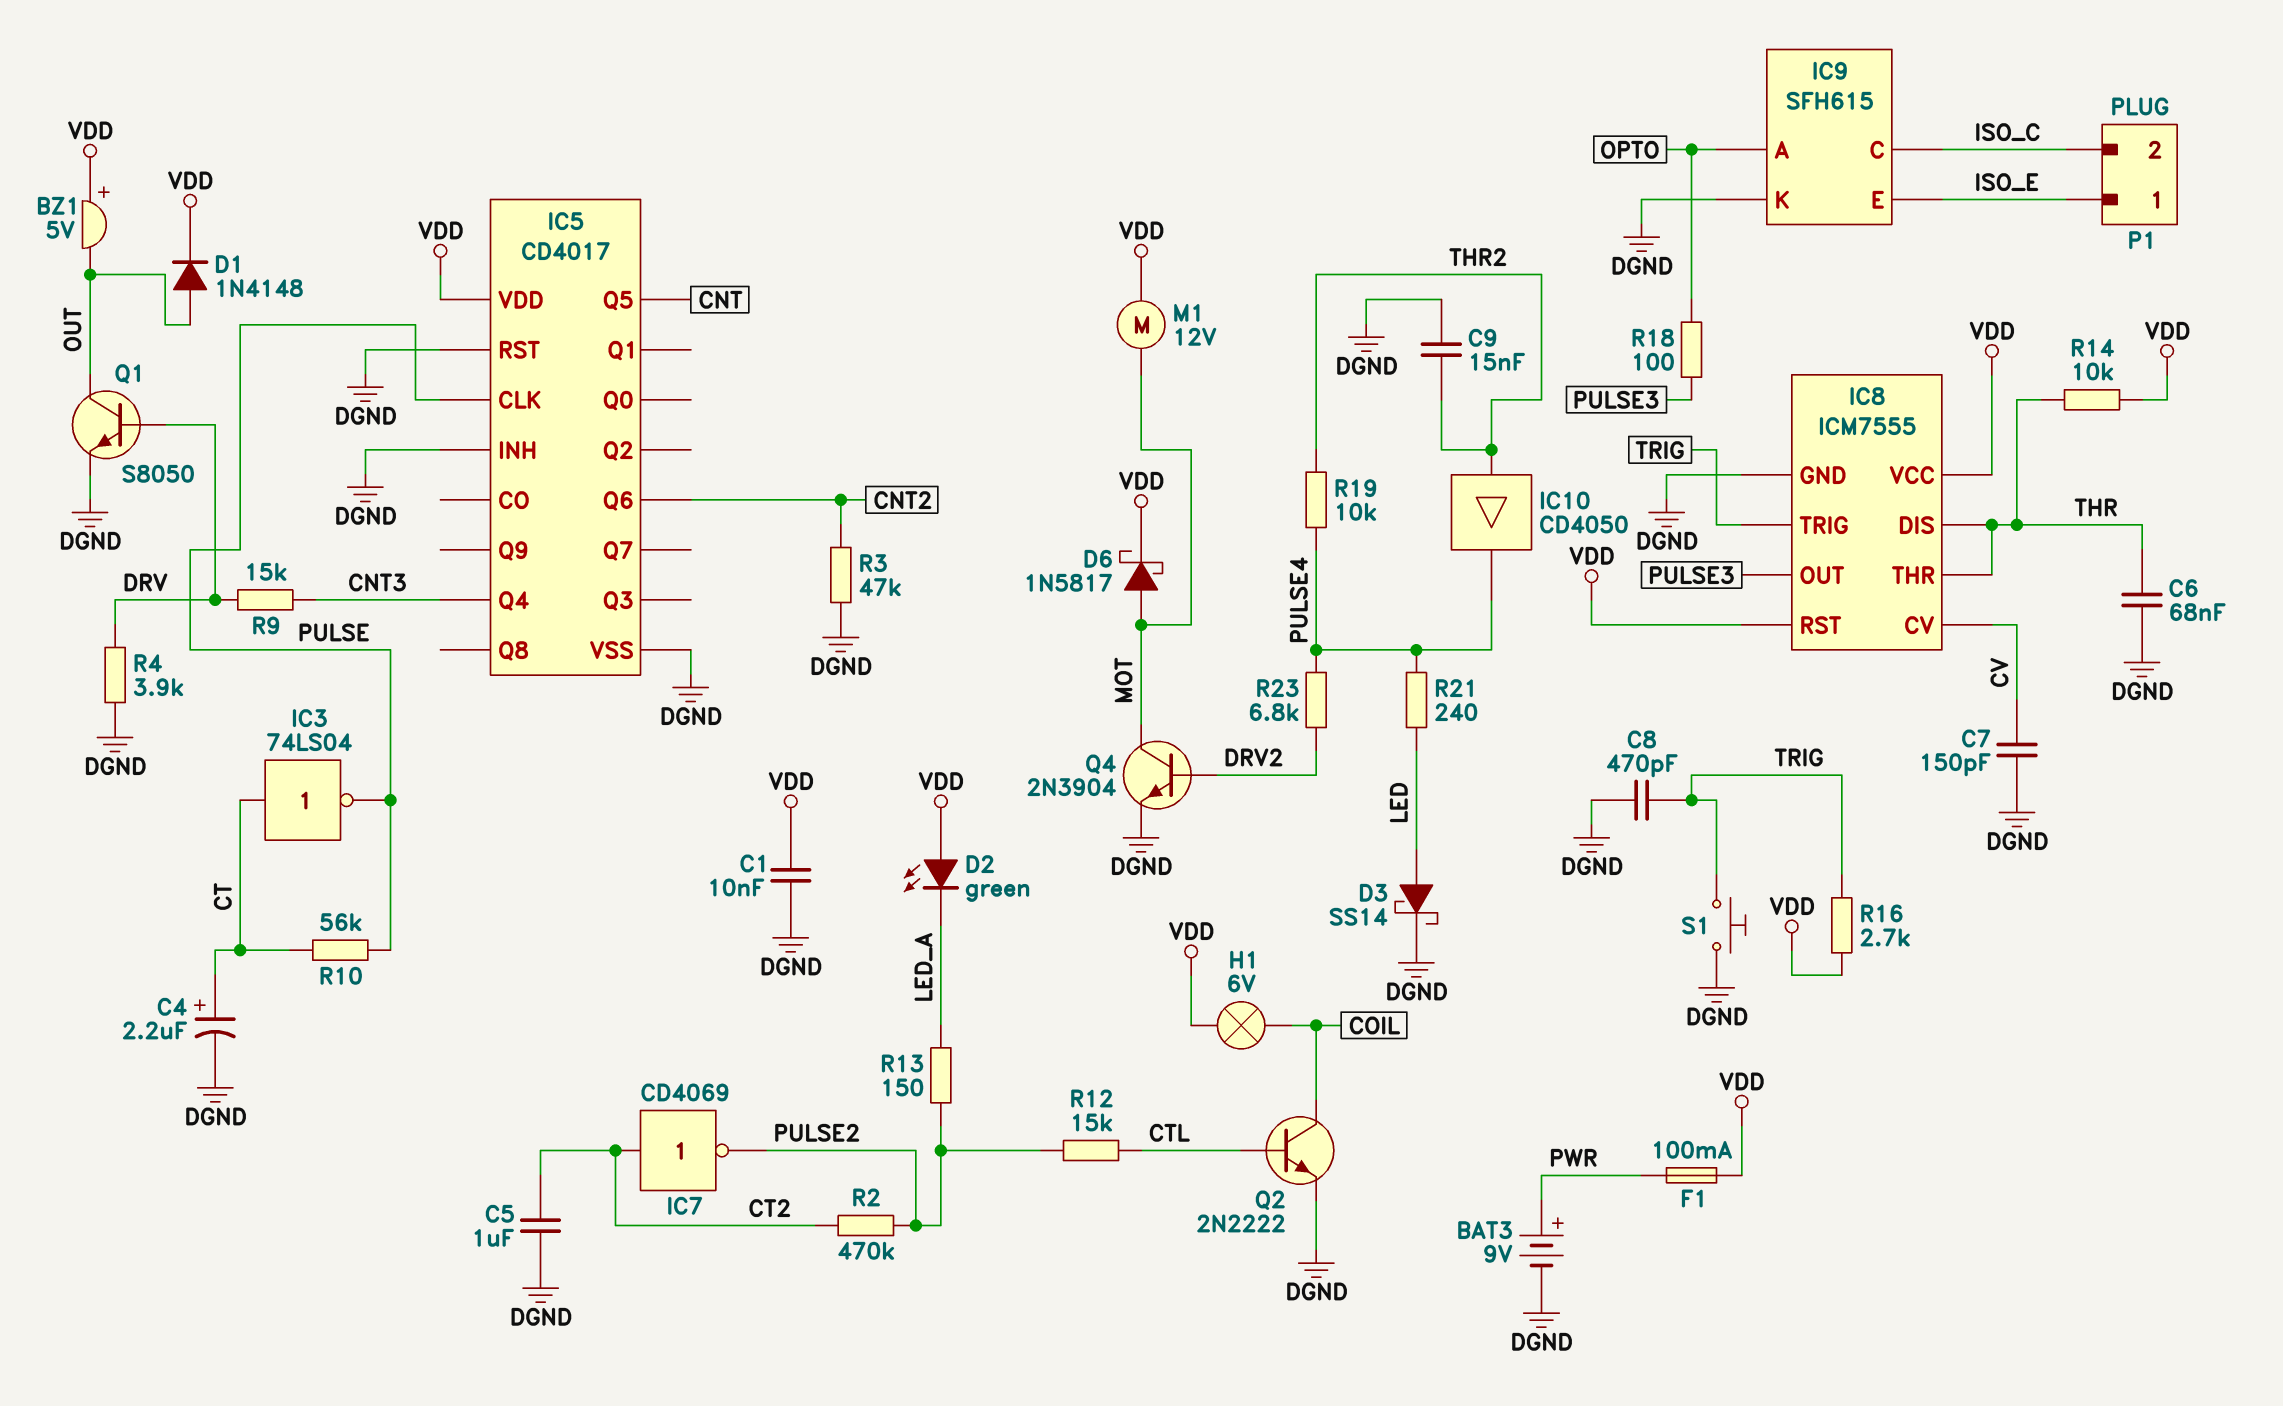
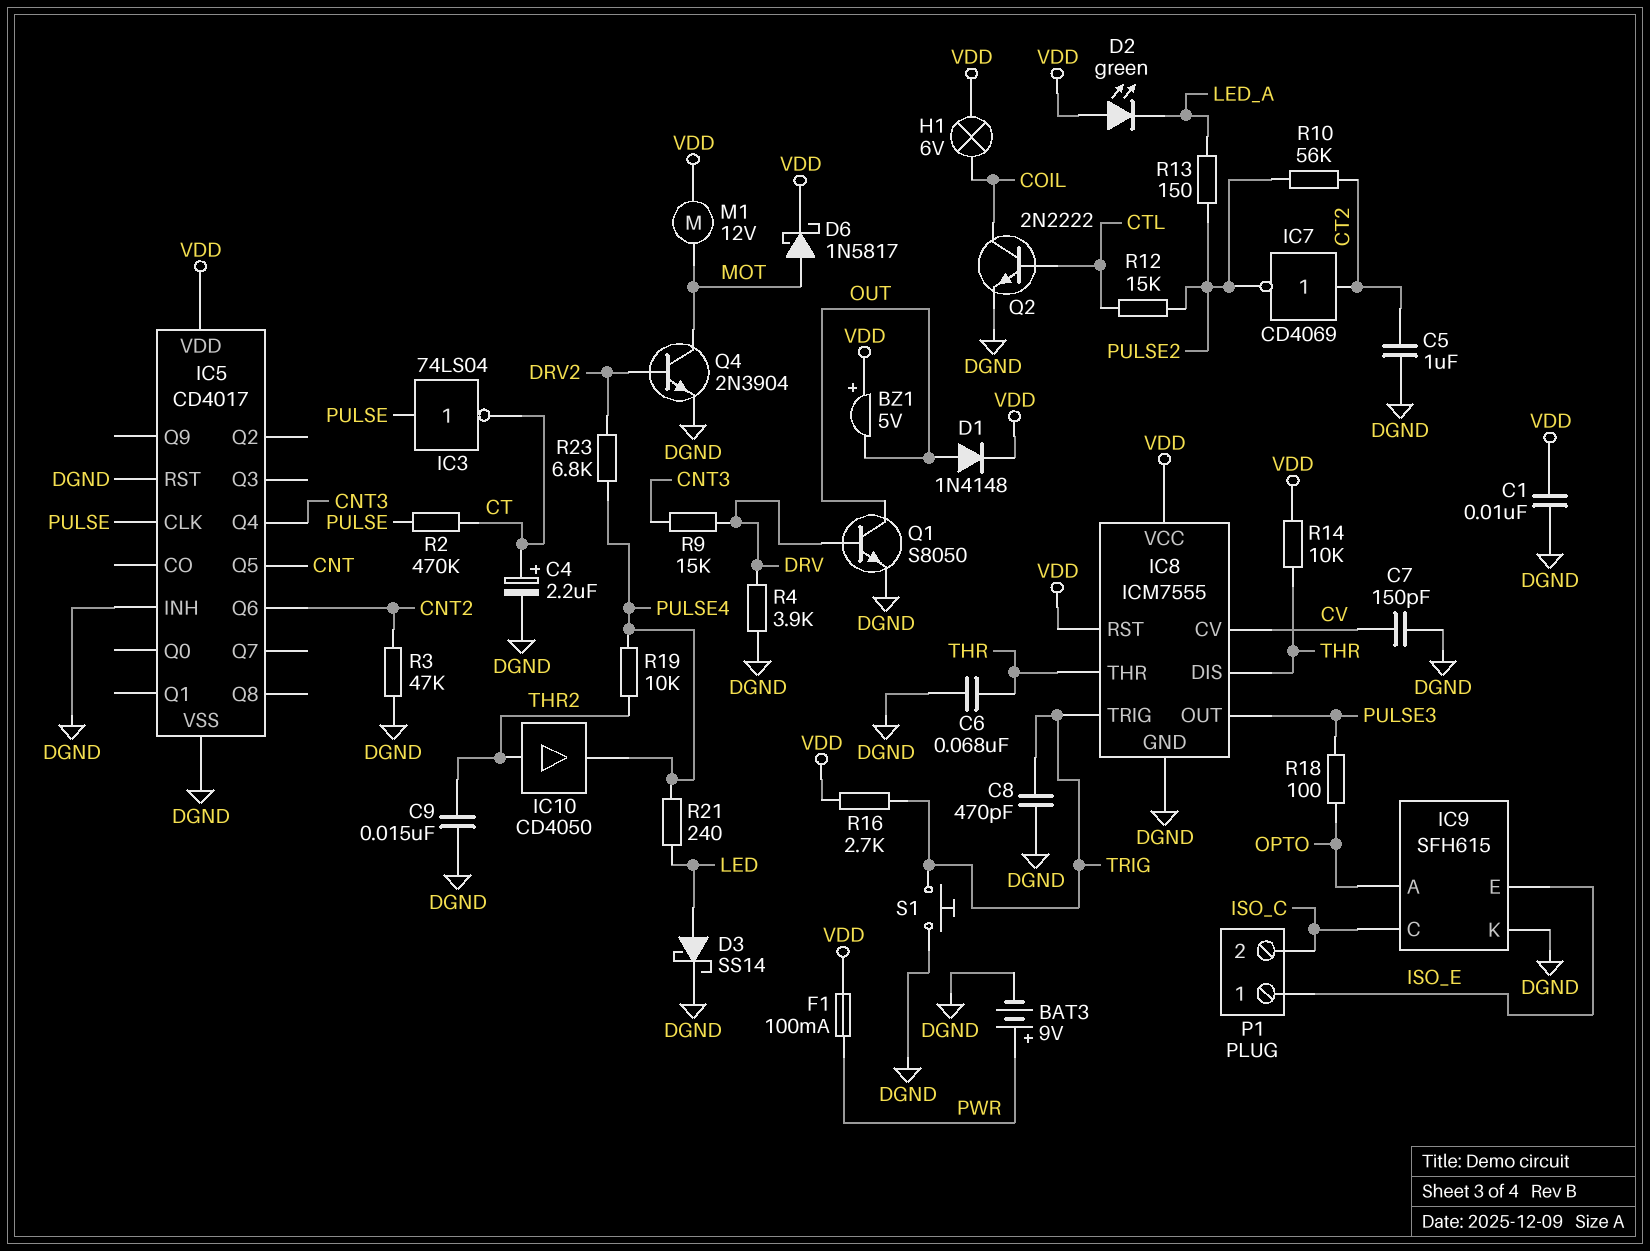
IC3: NOT 74LS04 (in CT, out PULSE) -> NOT 74LS04 (in PULSE, out CT)
R2: 470k (CT2, PULSE2) -> 470k (CT, PULSE)
R10: 56k (CT, PULSE) -> 56k (CT2, PULSE2)

